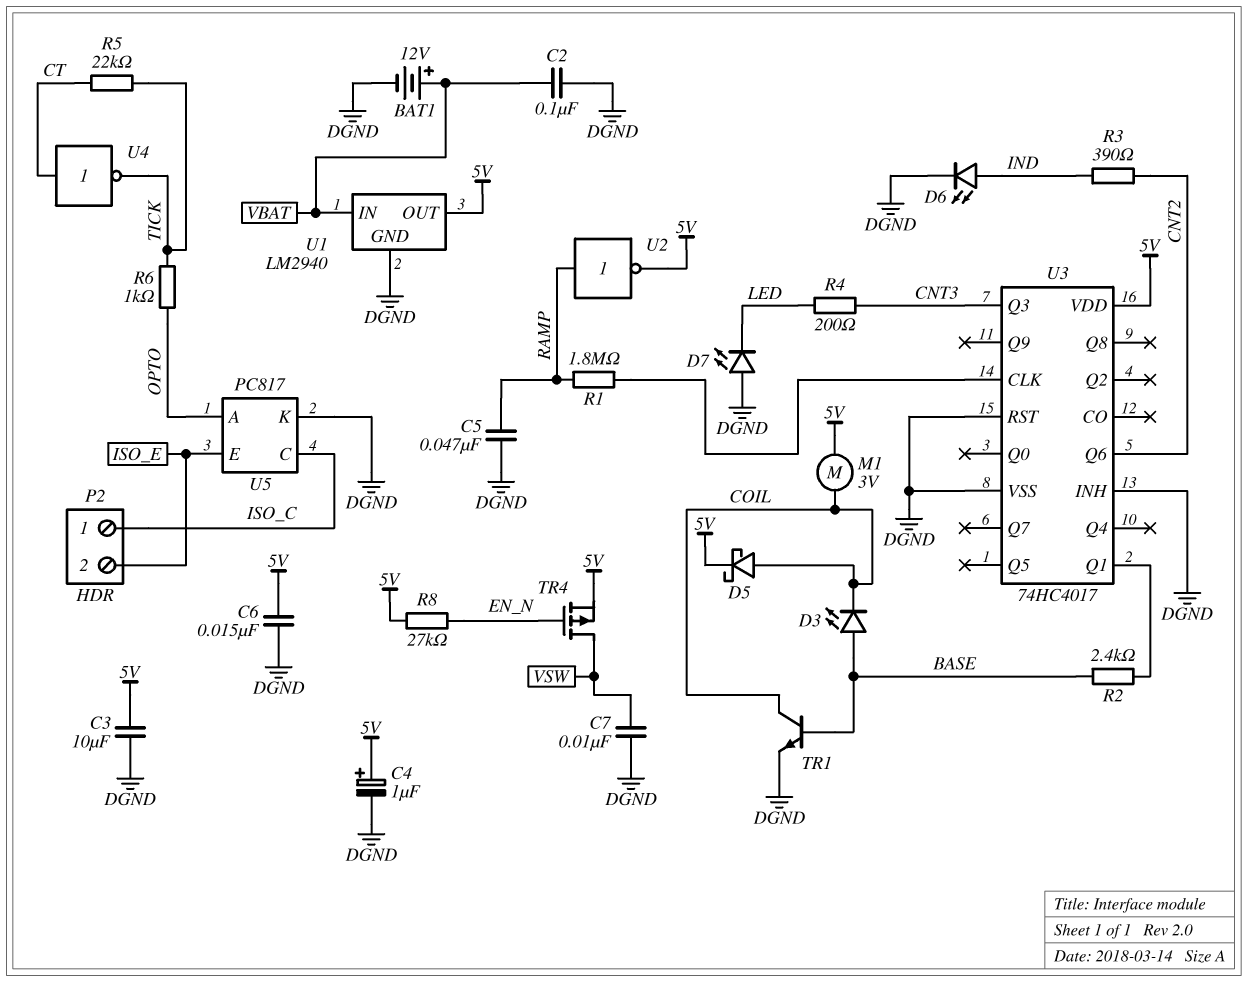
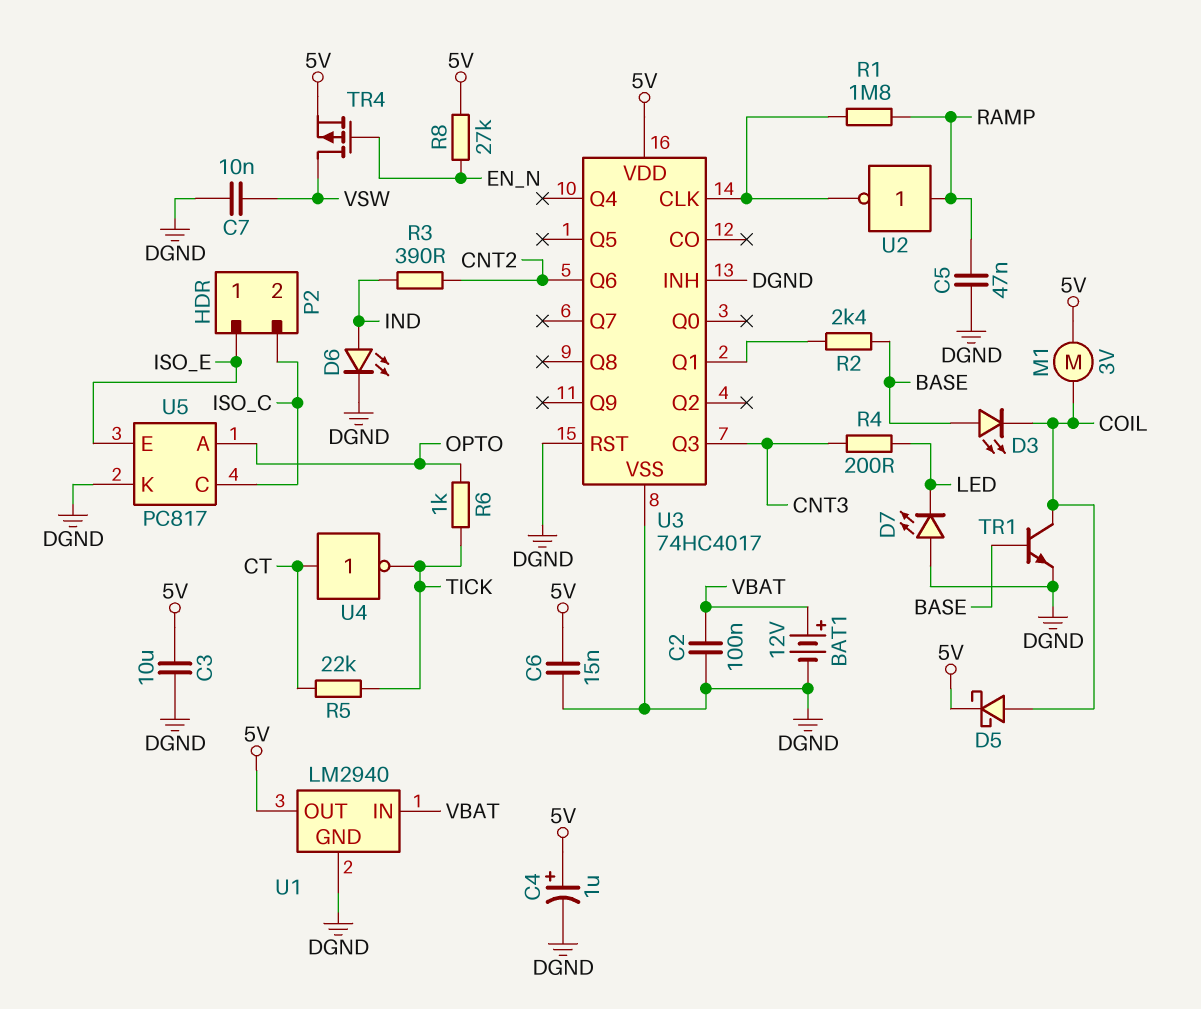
P2 pin 1: ISO_C -> ISO_E
P2 pin 2: ISO_E -> ISO_C
U2: NOT (in RAMP, out 5V) -> NOT (in RAMP, out U3/CLK)

